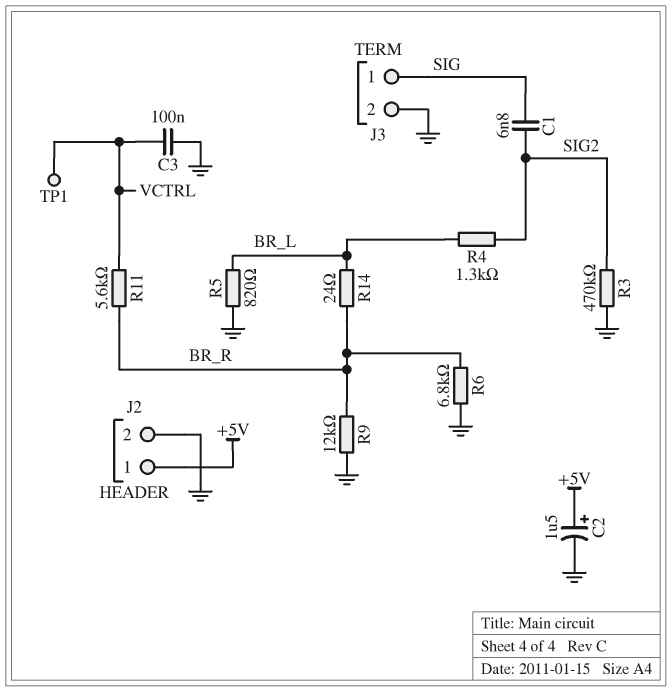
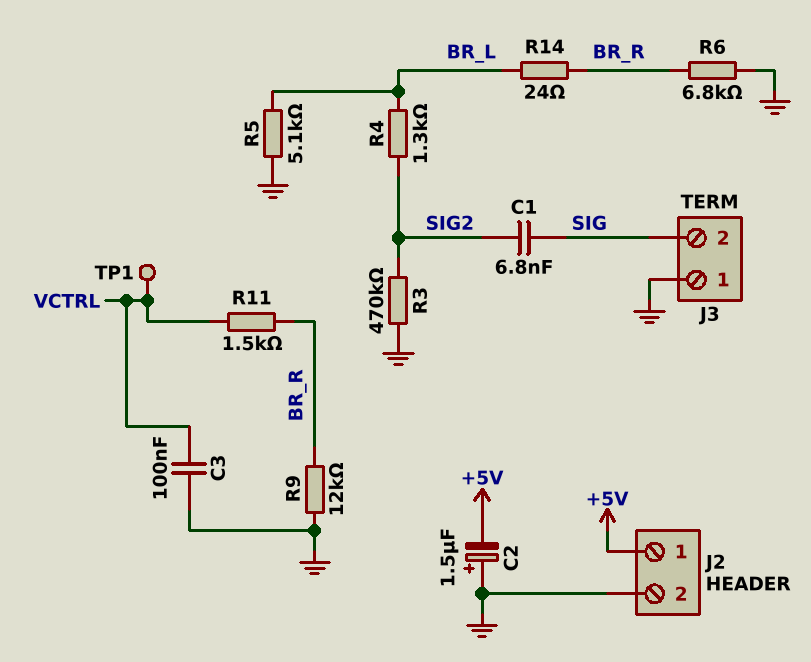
C2: 1.5uF (plus +5V, minus GND) -> 1.5uF (plus GND, minus +5V)
J3 pin 1: SIG -> GND
J3 pin 2: GND -> SIG
R5: 820 (BR_L, GND) -> 5.1k (BR_L, GND)
R11: 5.6k (BR_R, VCTRL) -> 1.5k (BR_R, VCTRL)

